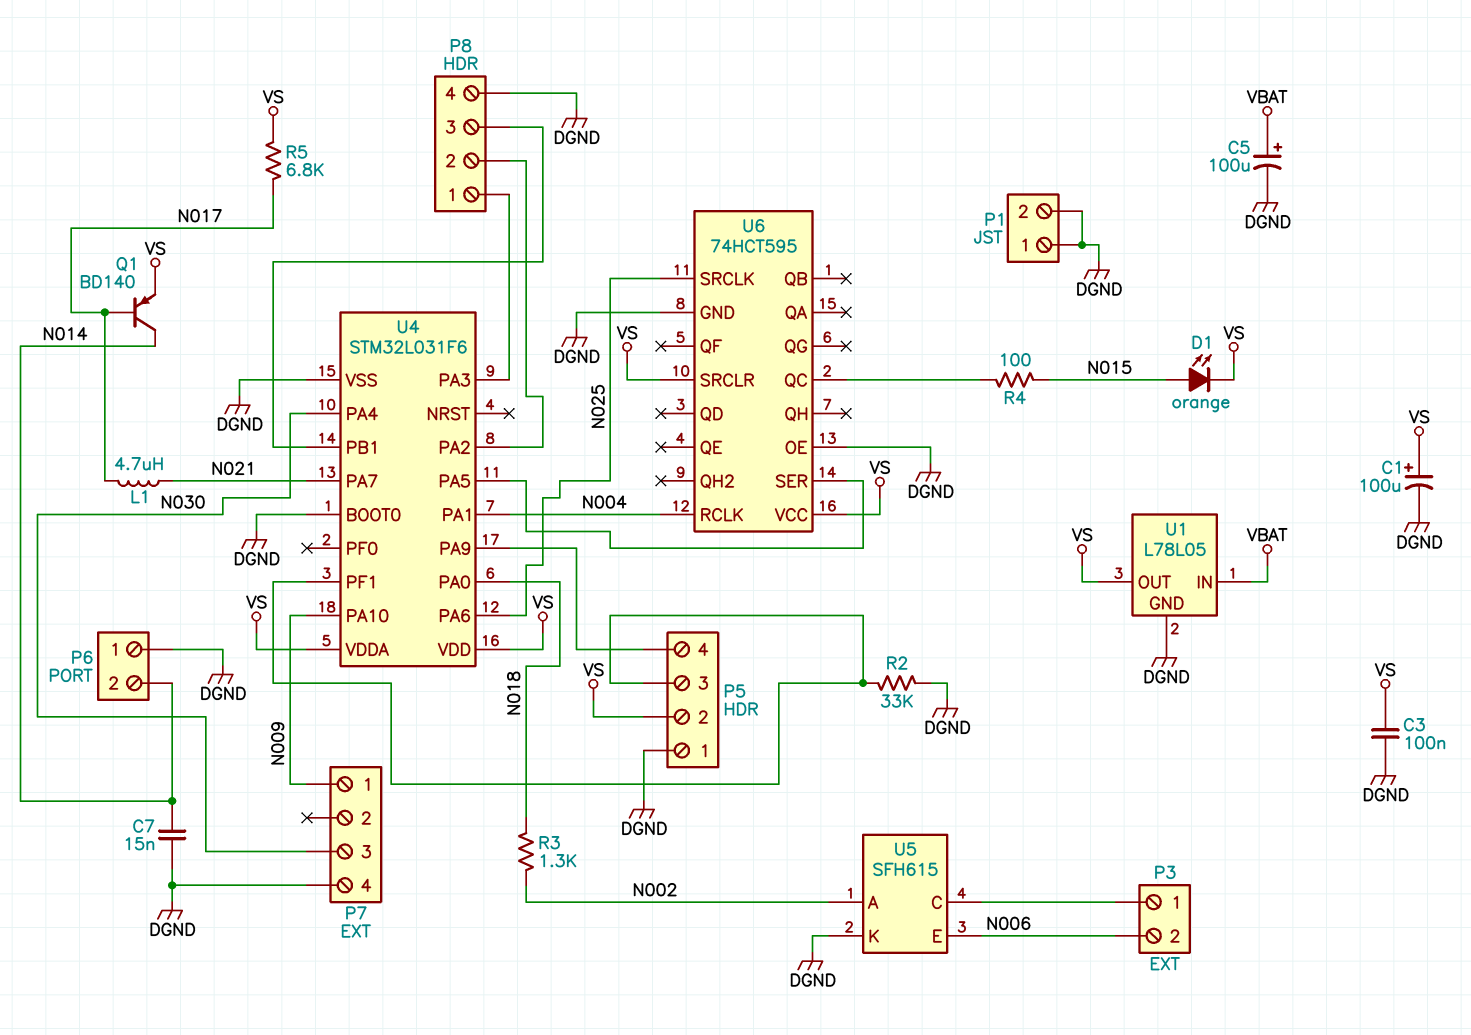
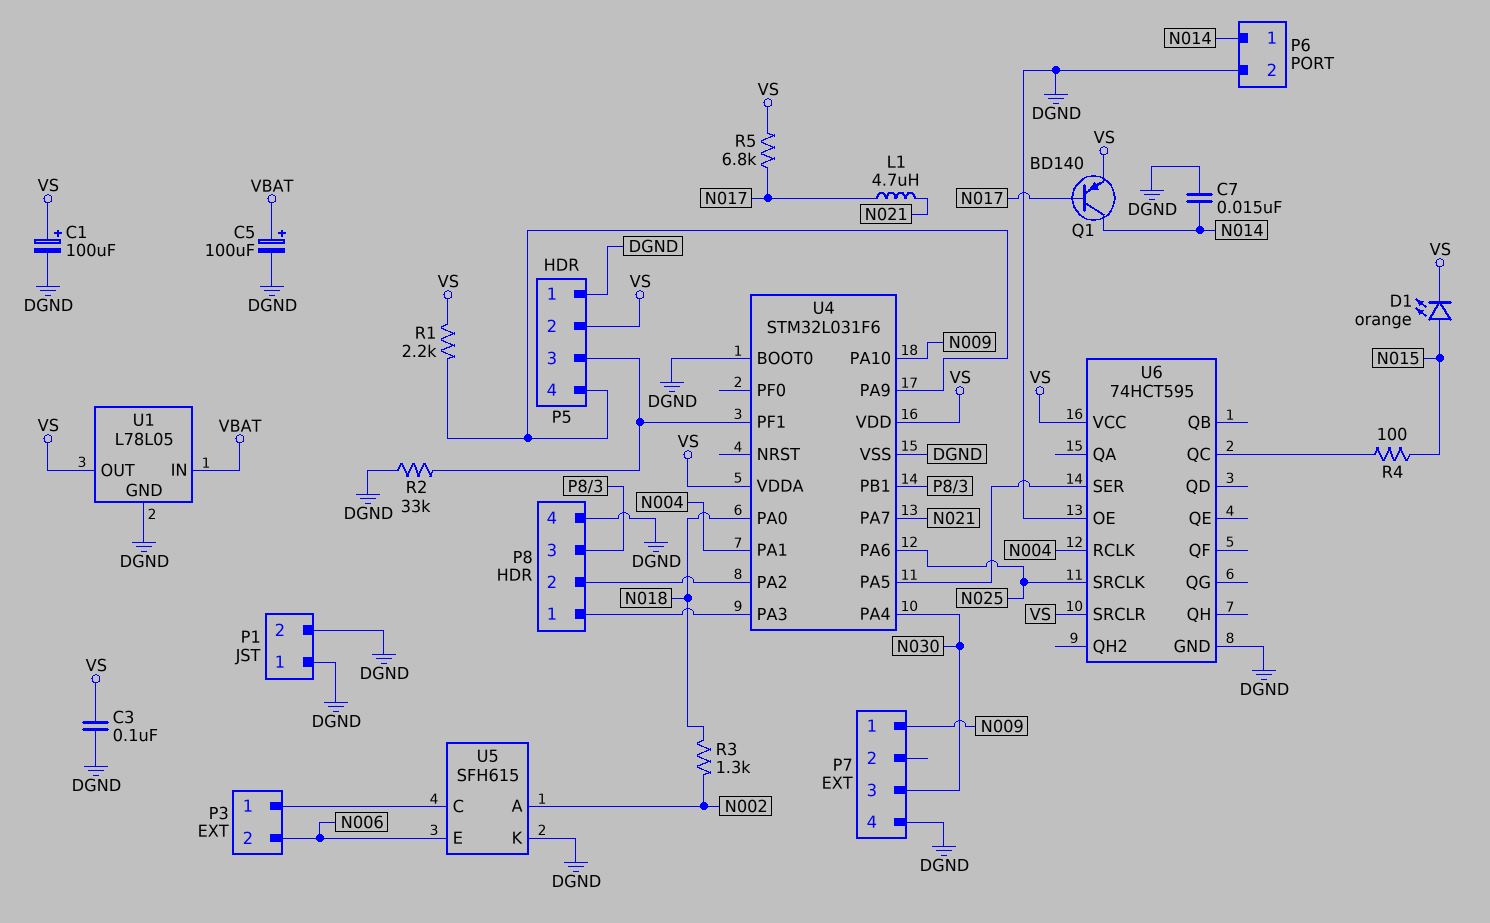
P6 pin 1: DGND -> N014
P6 pin 2: N014 -> DGND
R1: none -> 2.2k (P5/4, VS)

